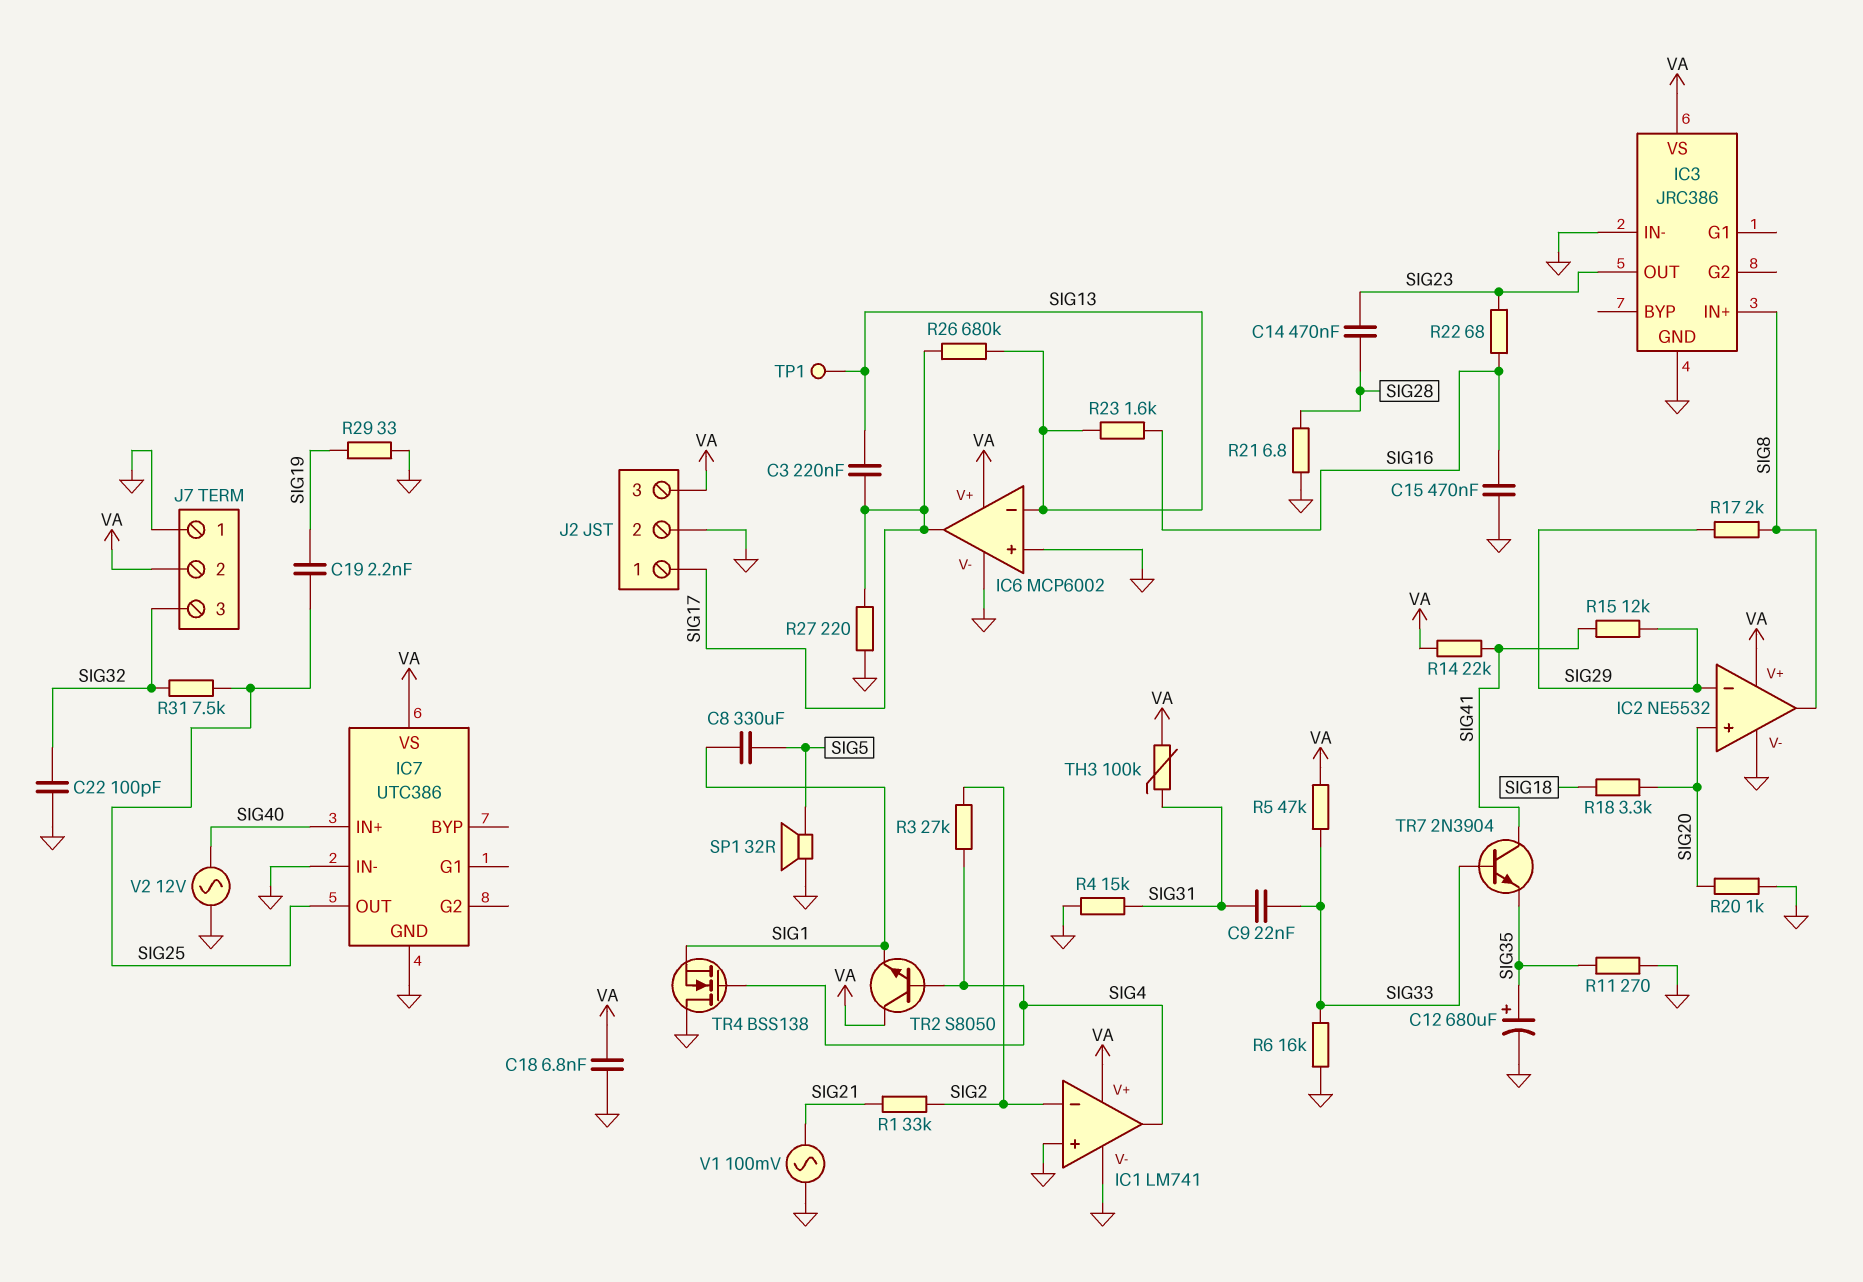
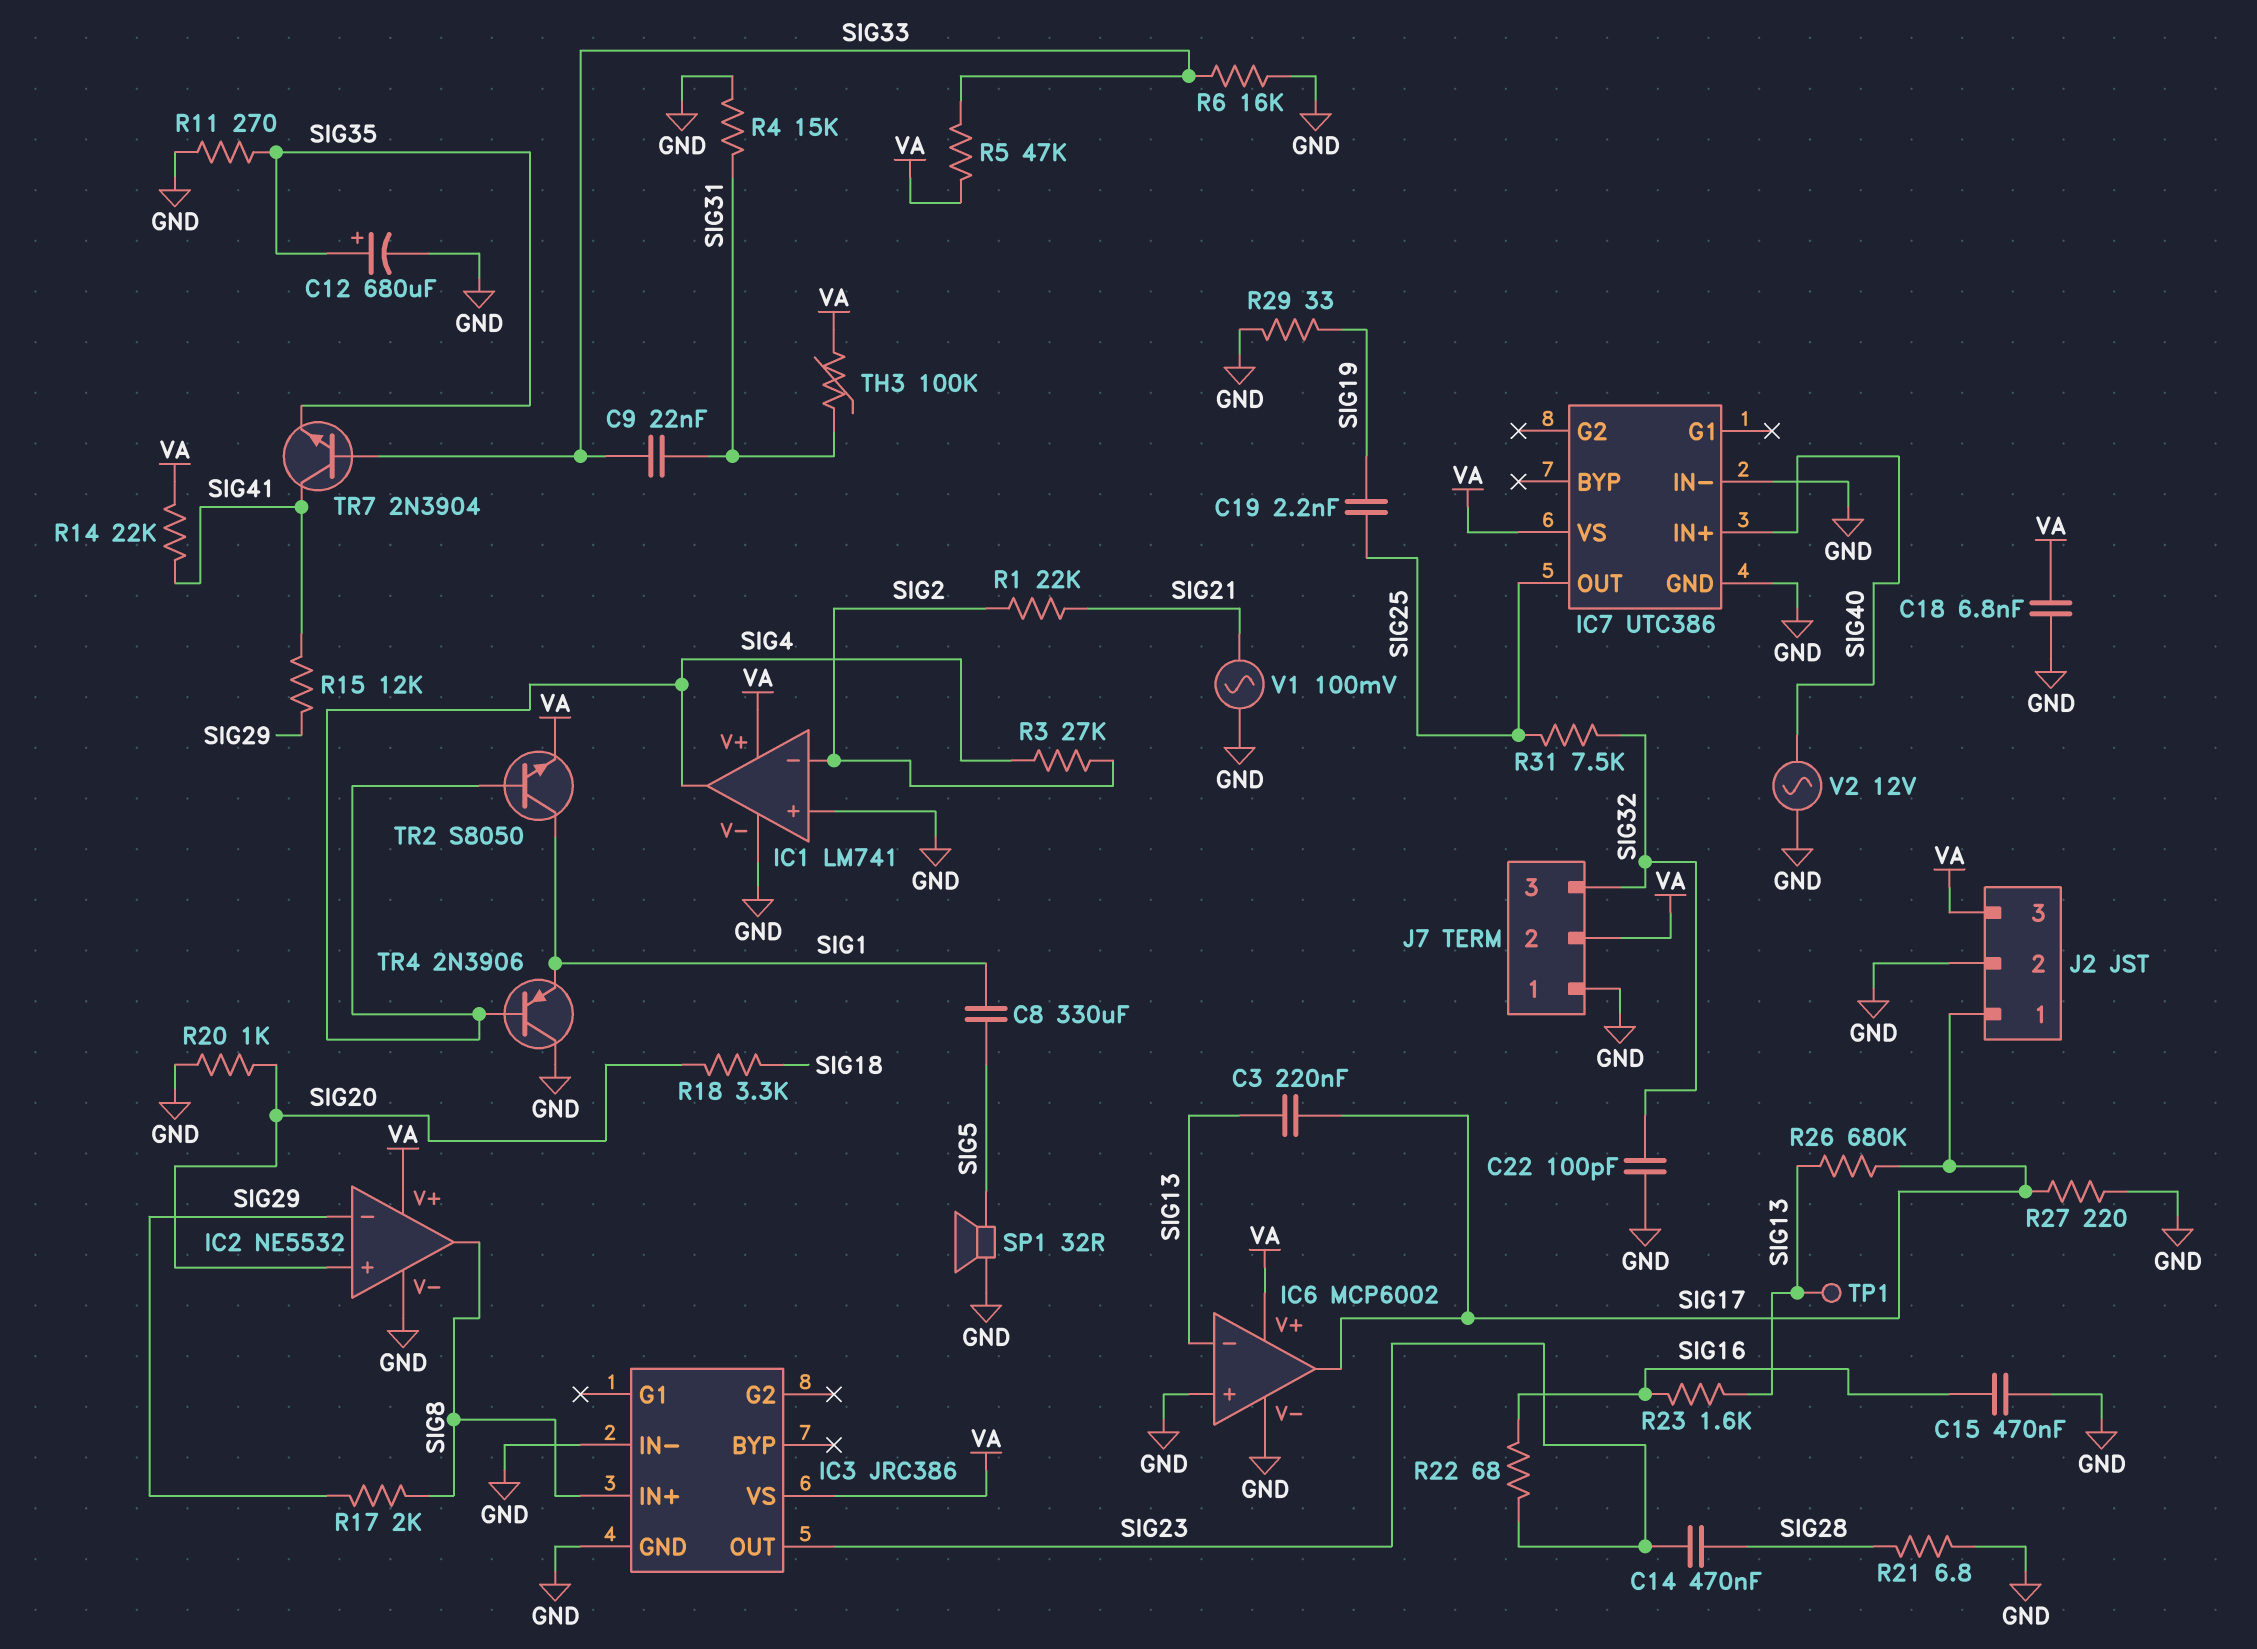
R1: 33k (SIG2, SIG21) -> 22k (SIG2, SIG21)
TR2: NPN S8050 (B SIG4, C VA, E SIG1) -> NPN S8050 (B SIG4, C SIG1, E VA)
TR4: NMOS BSS138 (G SIG4, D GND, S SIG1) -> PNP 2N3906 (B SIG4, C GND, E SIG1)

